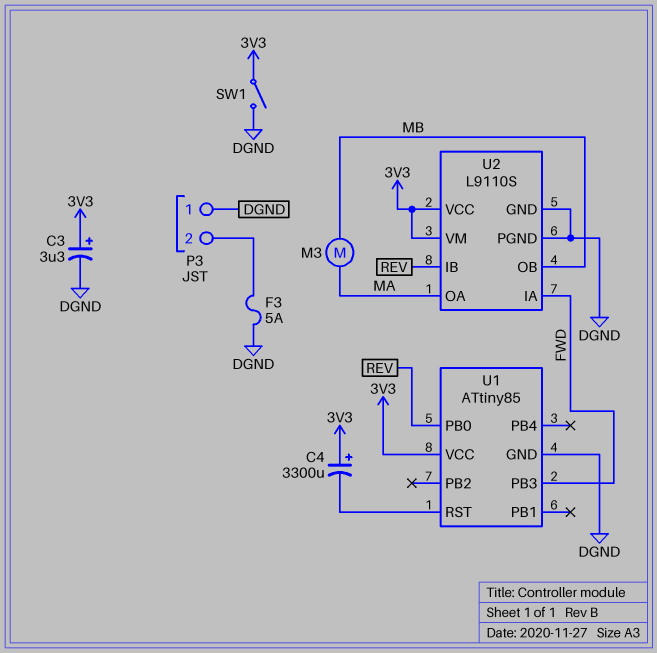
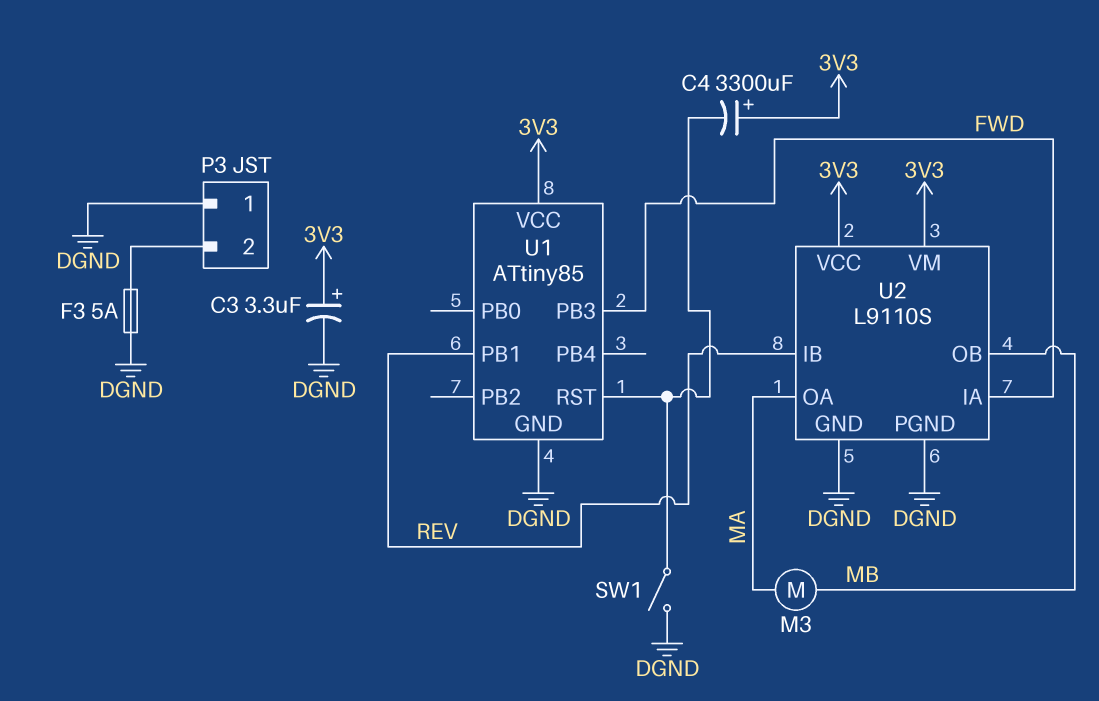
SW1: switch (3V3, DGND) -> switch (DGND, U1/RST)
U1 pin PB0: REV -> none
U1 pin PB1: none -> REV

